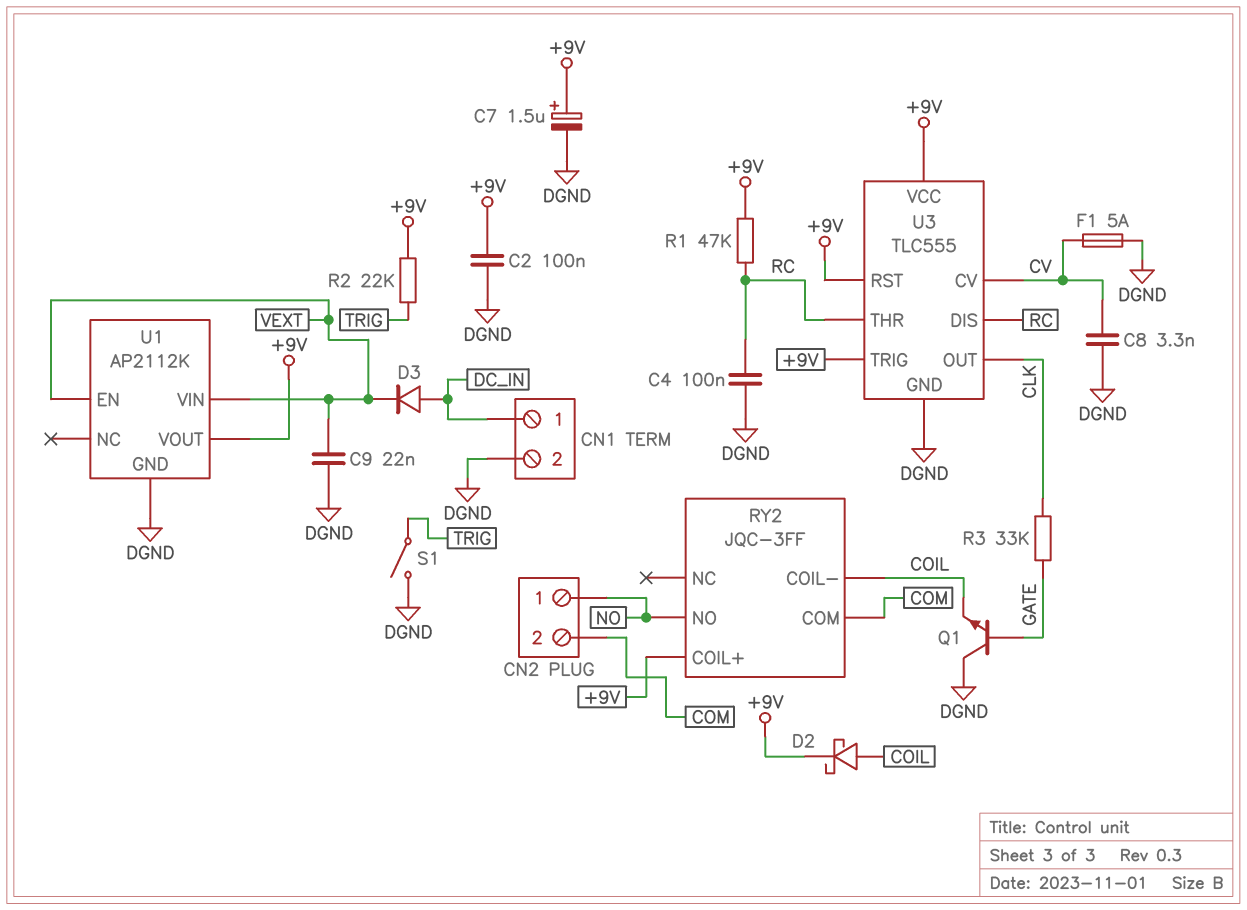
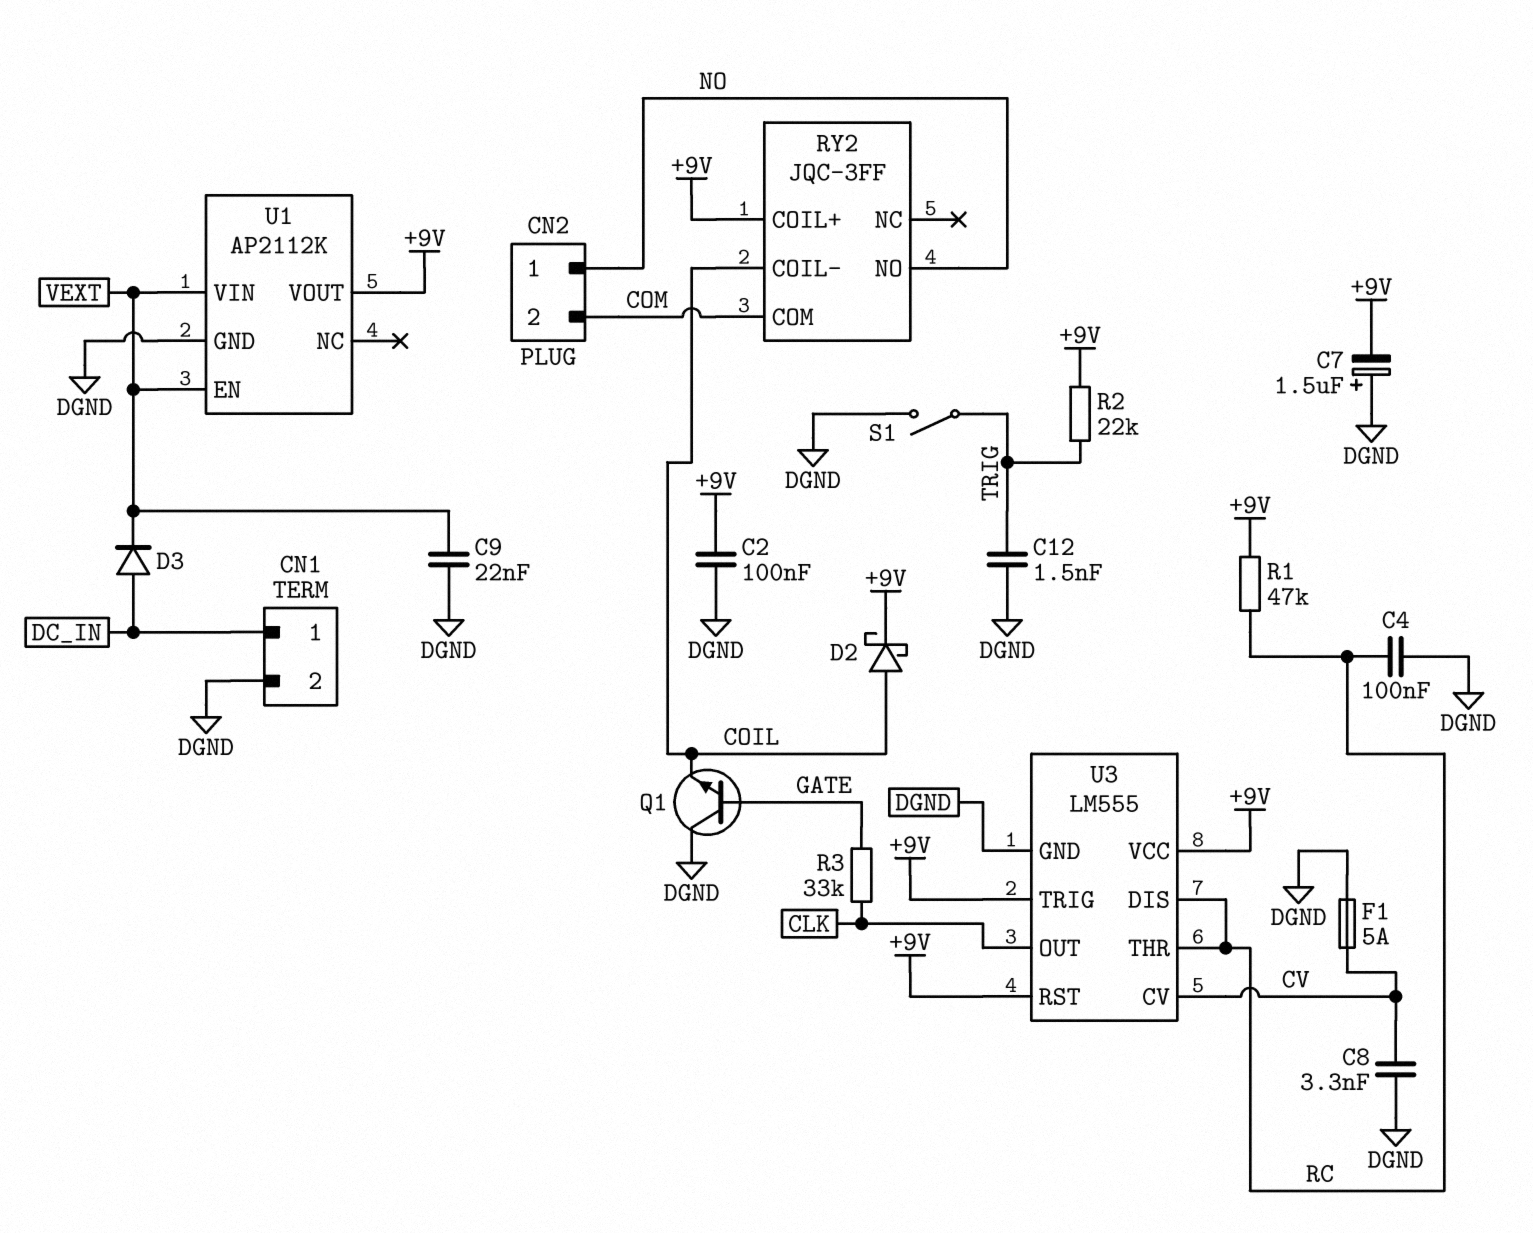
C7: 1.5uF (plus +9V, minus DGND) -> 1.5uF (plus DGND, minus +9V)
C12: none -> 1.5nF (DGND, TRIG)
U3: TLC555 -> LM555

